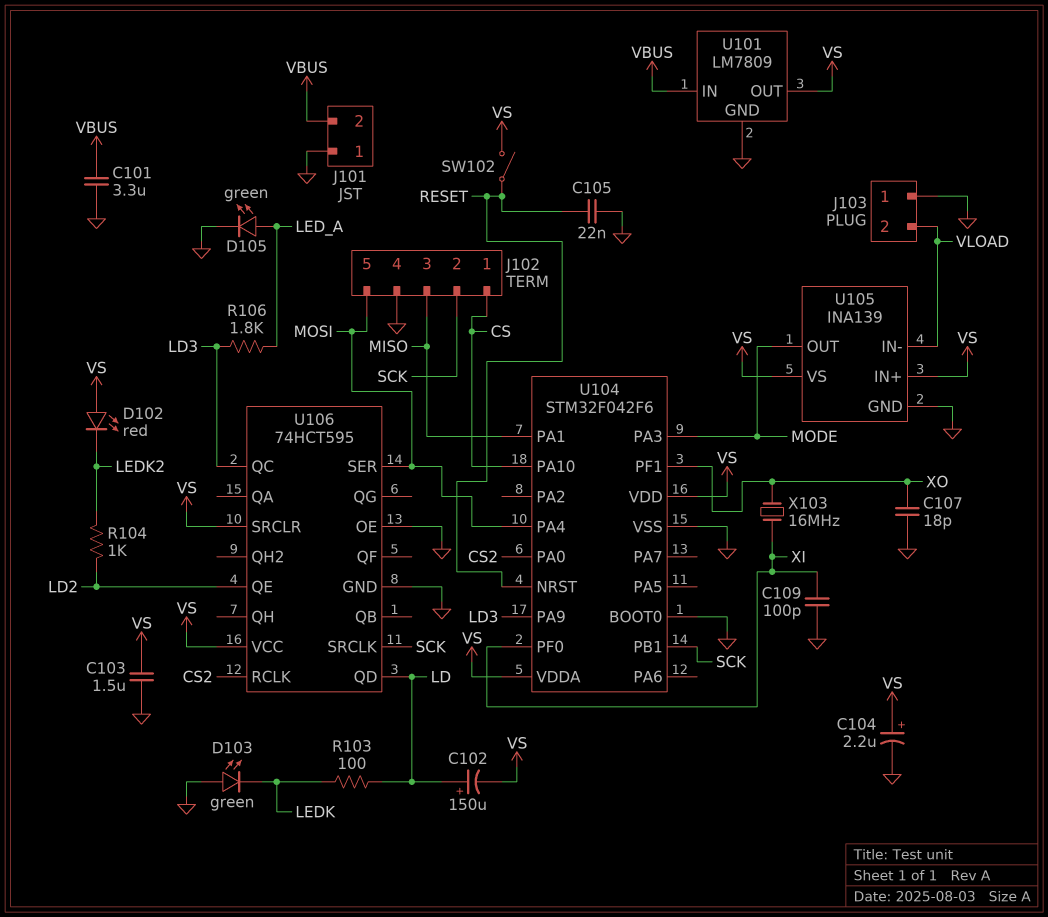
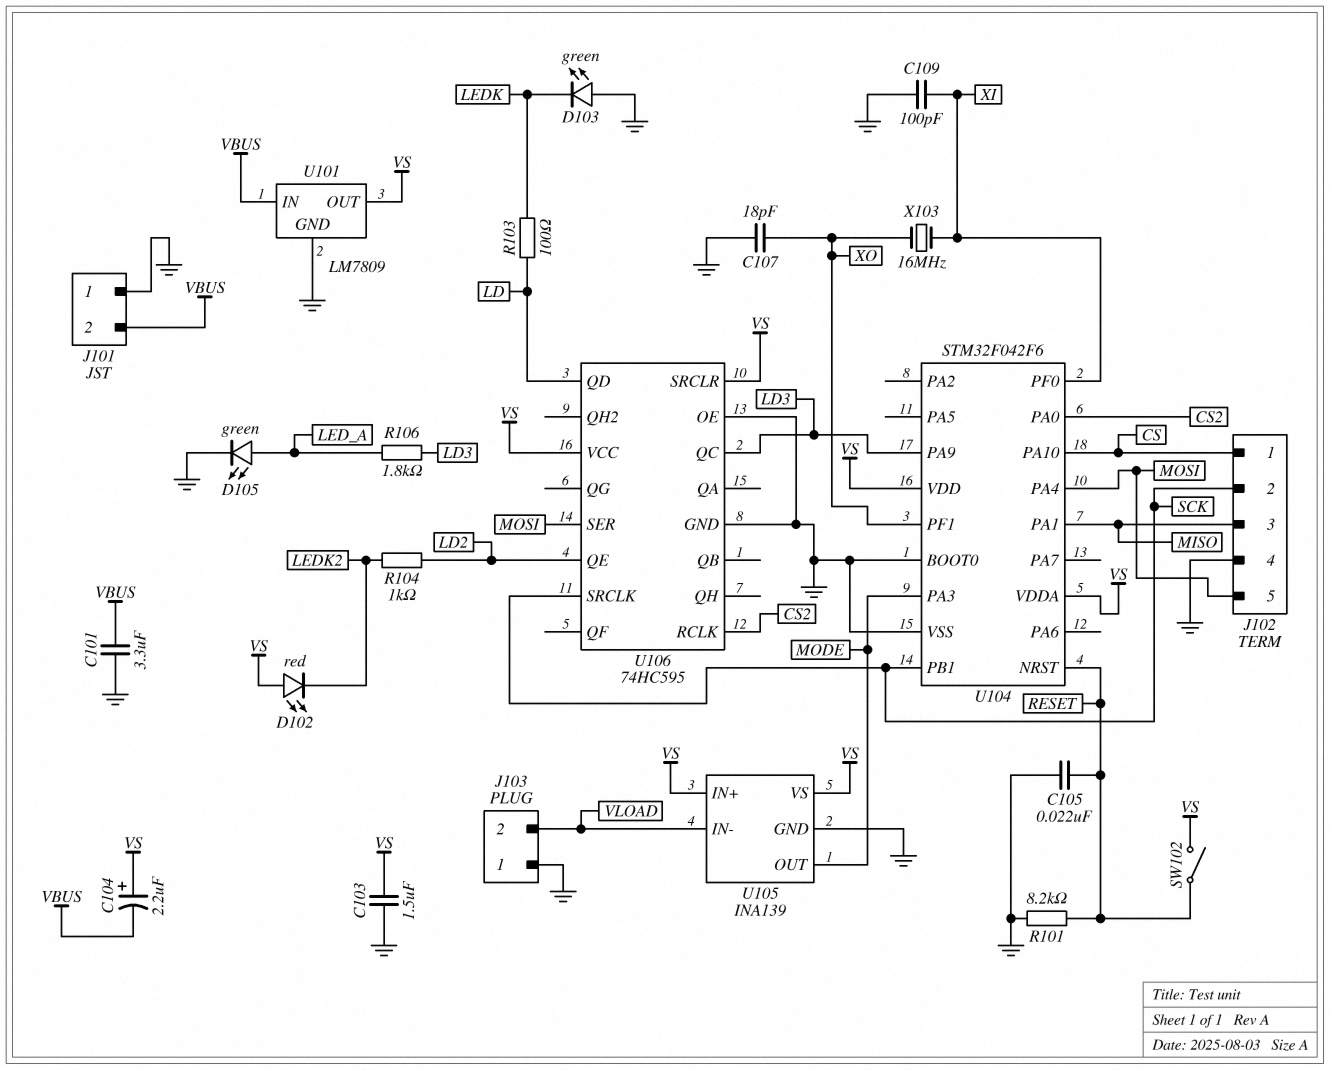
C102: 150uF (plus LD, minus VS) -> none
C104: 2.2uF (plus VS, minus GND) -> 2.2uF (plus VS, minus VBUS)
R101: none -> 8.2k (GND, RESET)
U106: 74HCT595 -> 74HC595

